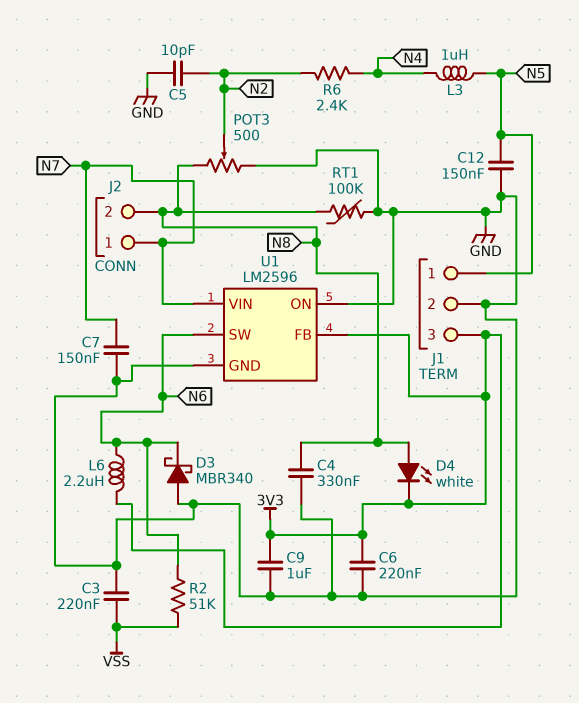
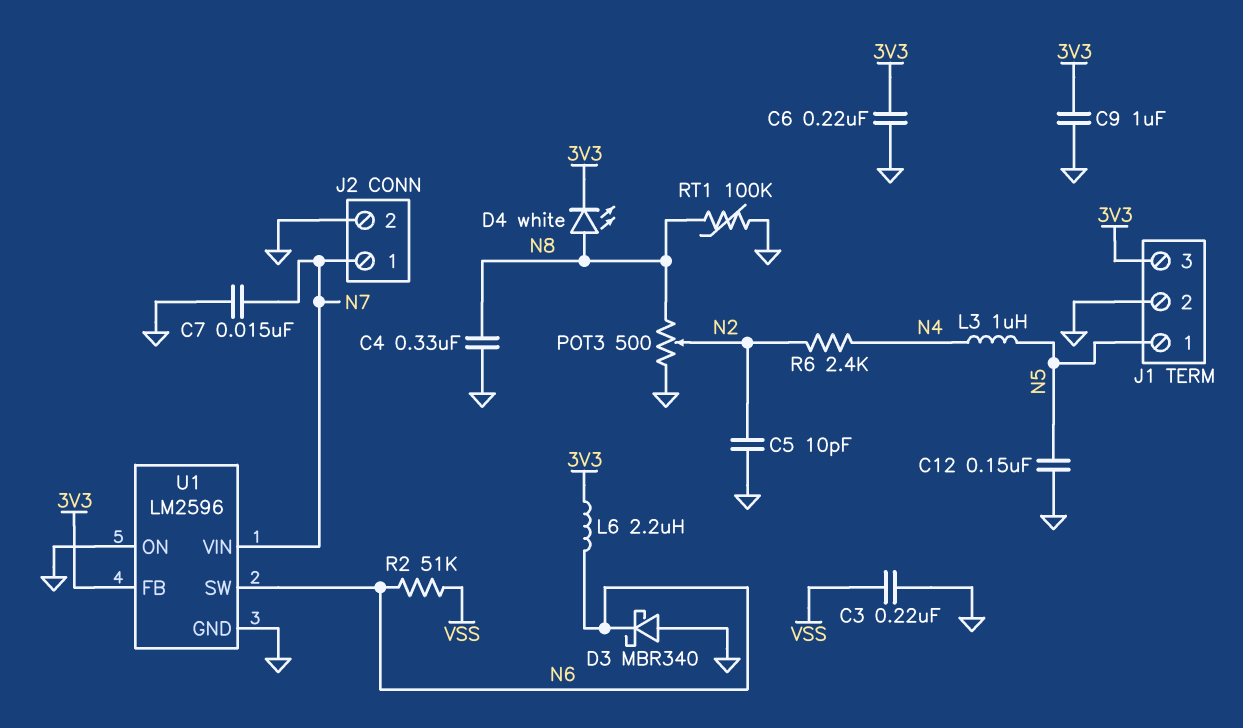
C7: 150nF (GND, N7) -> 15nF (GND, N7)
J2 pin 2: N8 -> GND

